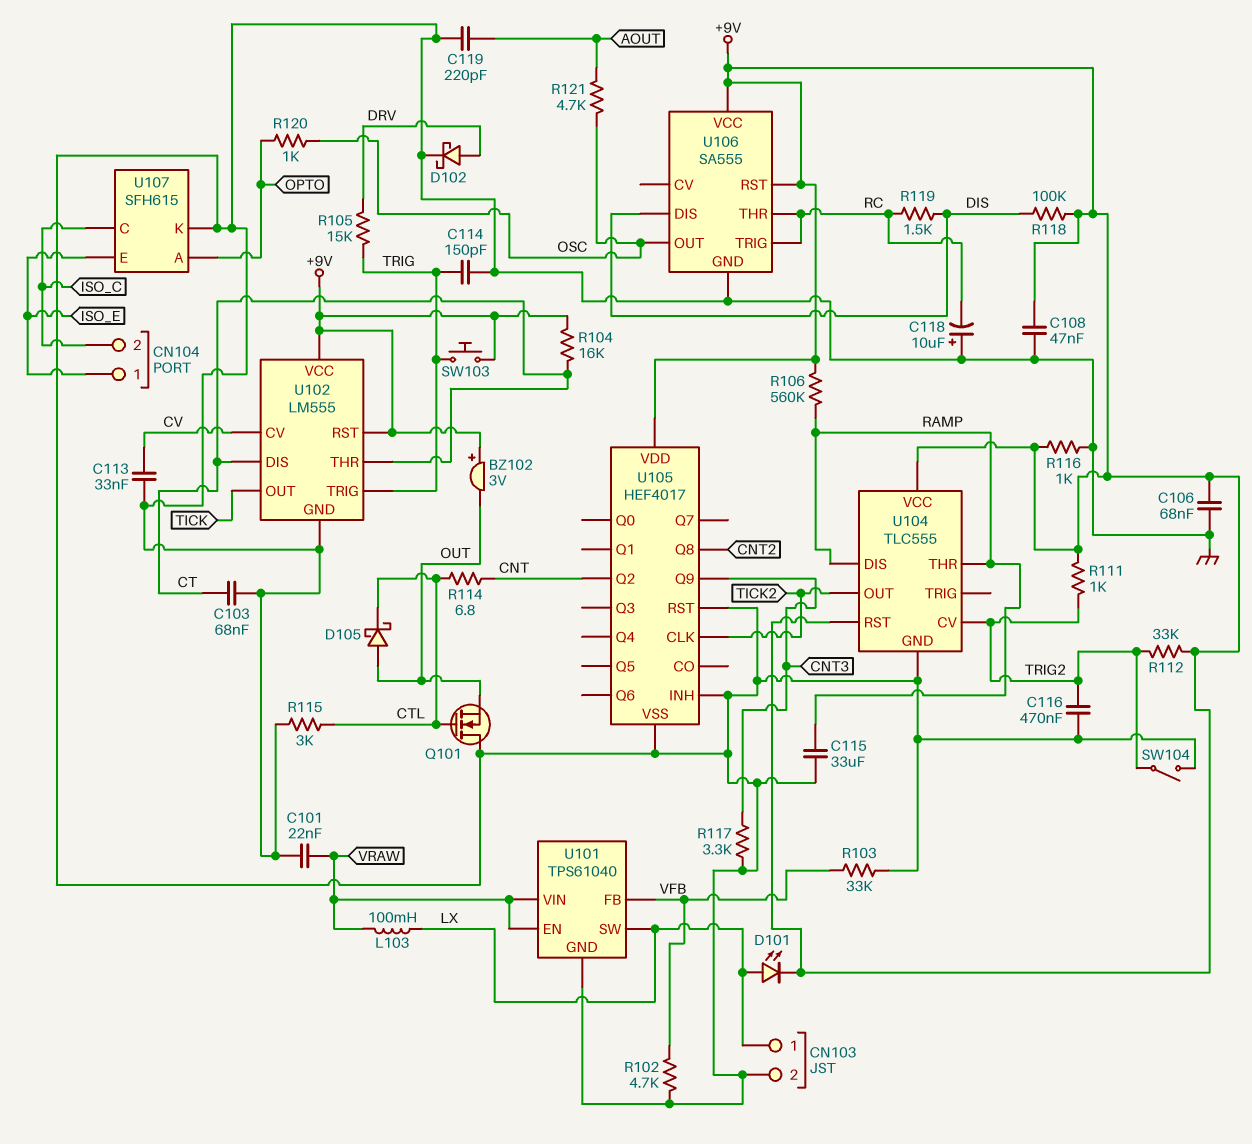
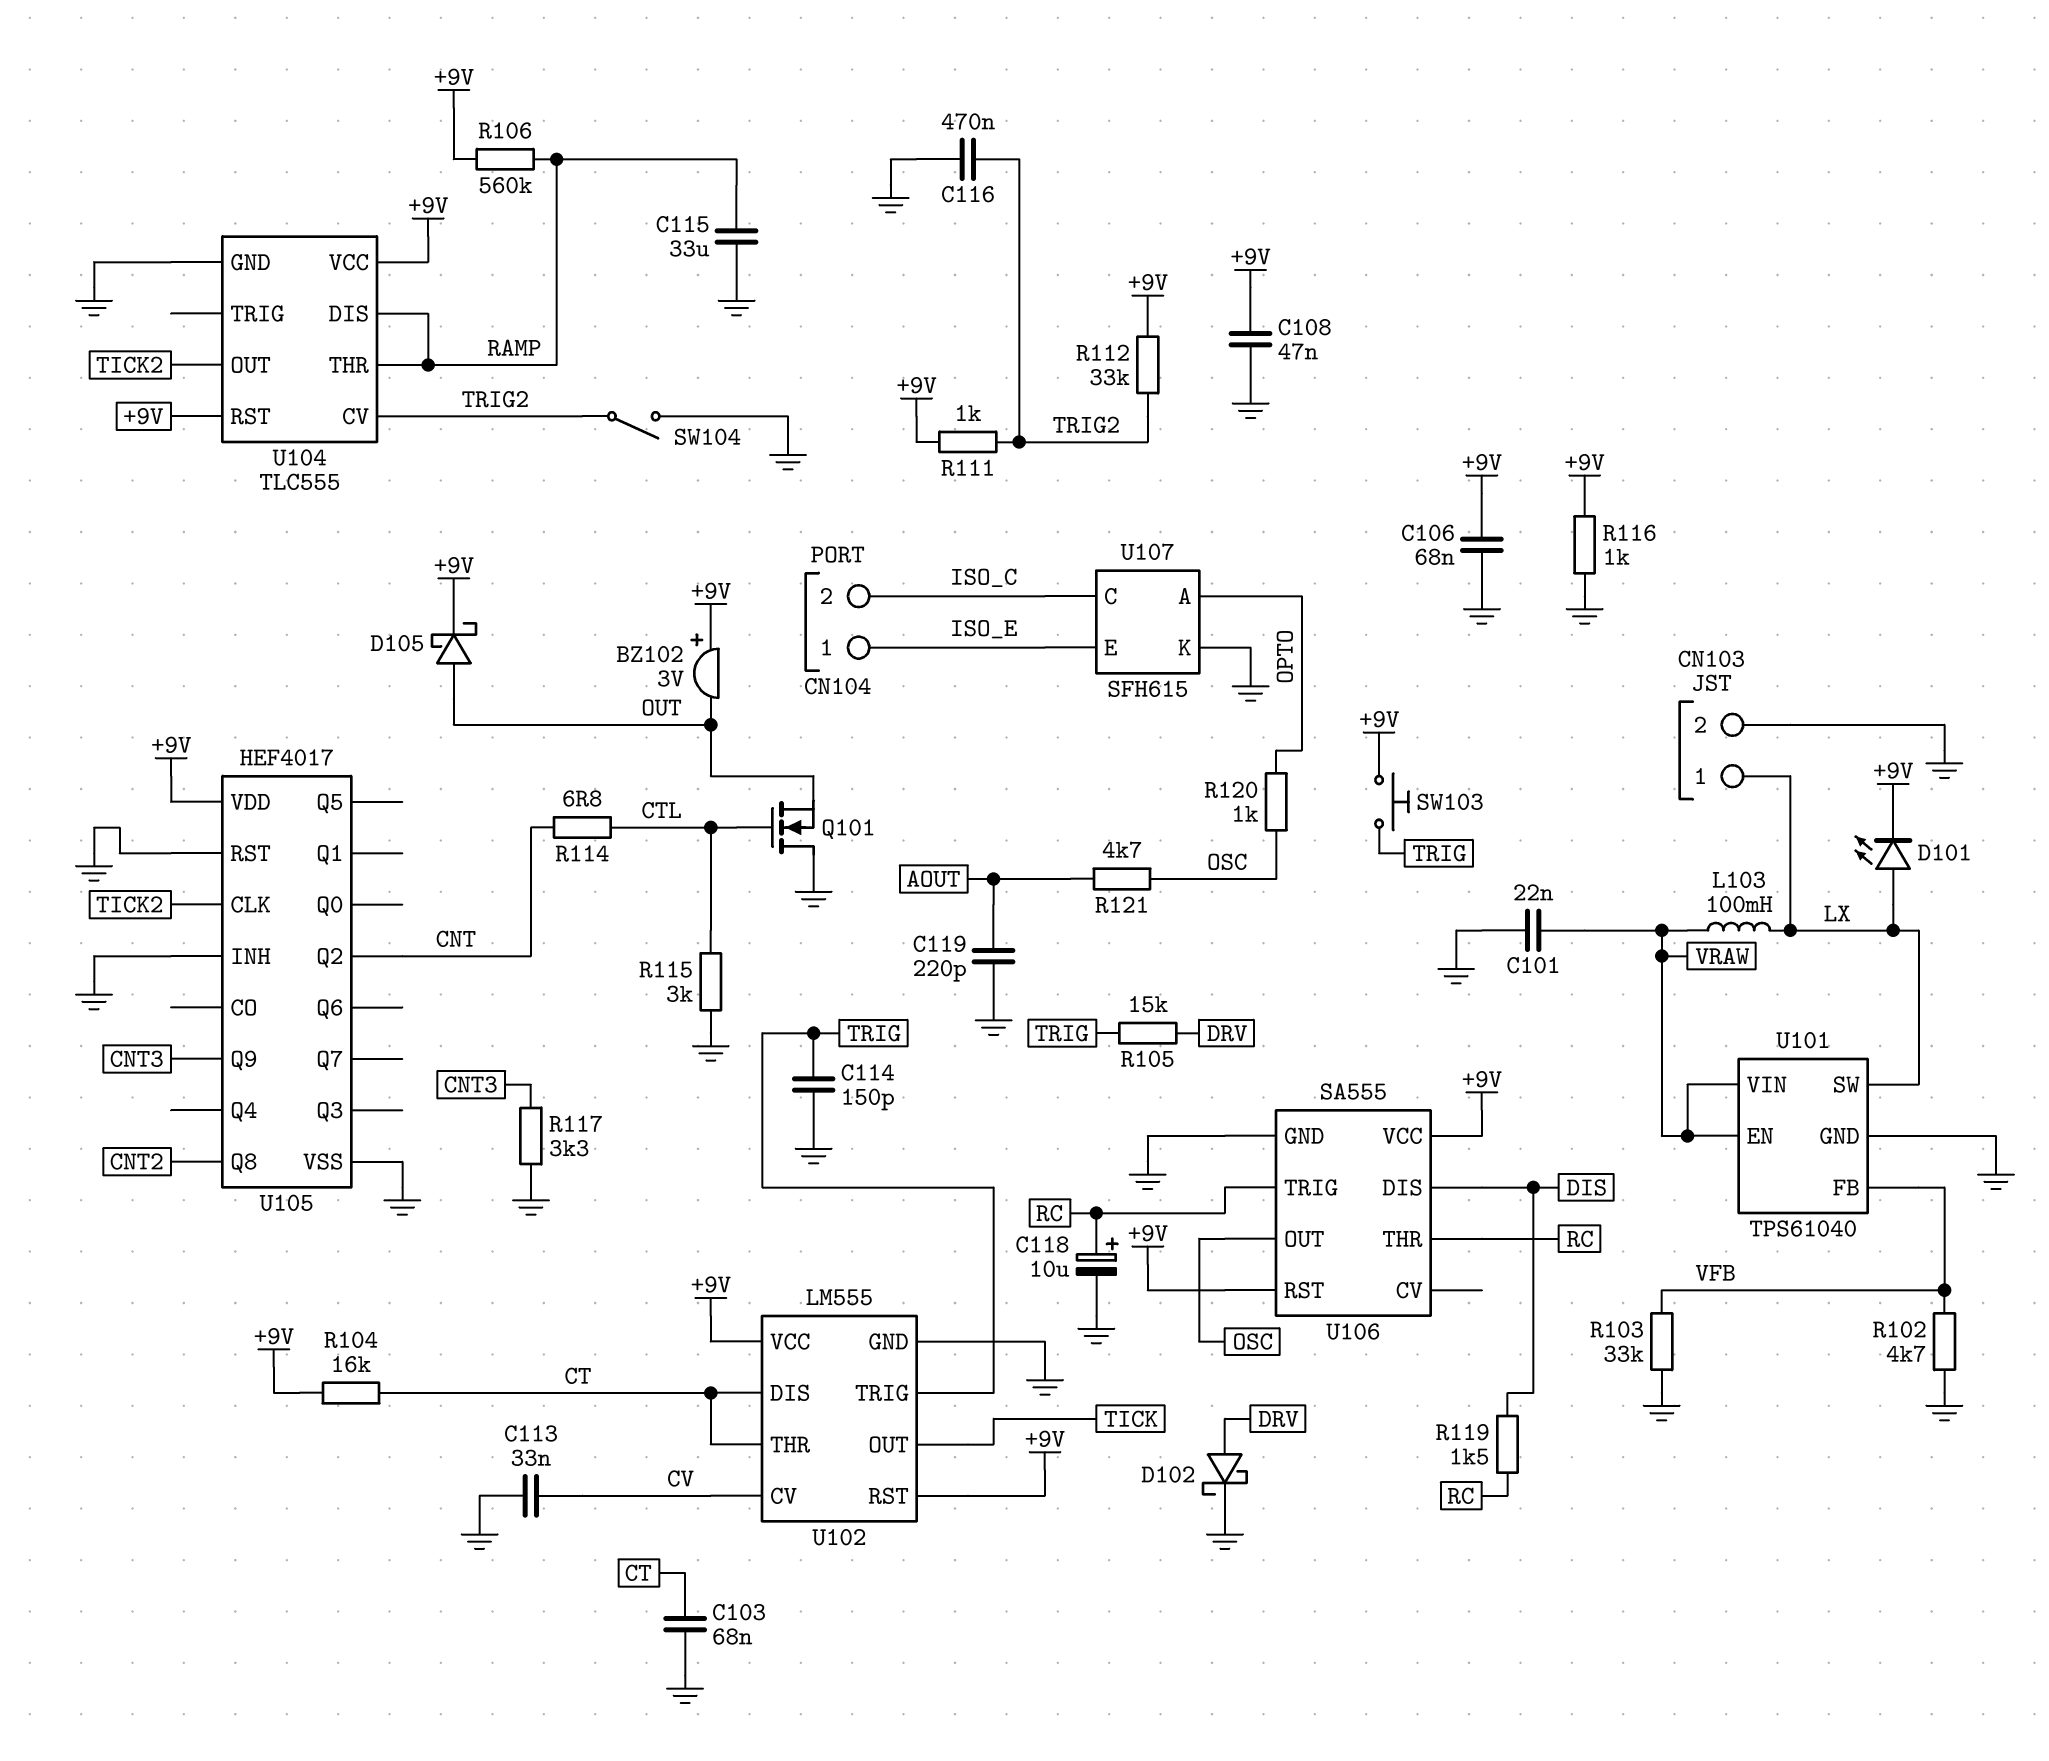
C118: 10uF (plus GND, minus RC) -> 10uF (plus RC, minus GND)
D105: schottky (A OUT, K CTL) -> schottky (A OUT, K +9V)
R118: 100k (+9V, DIS) -> none

